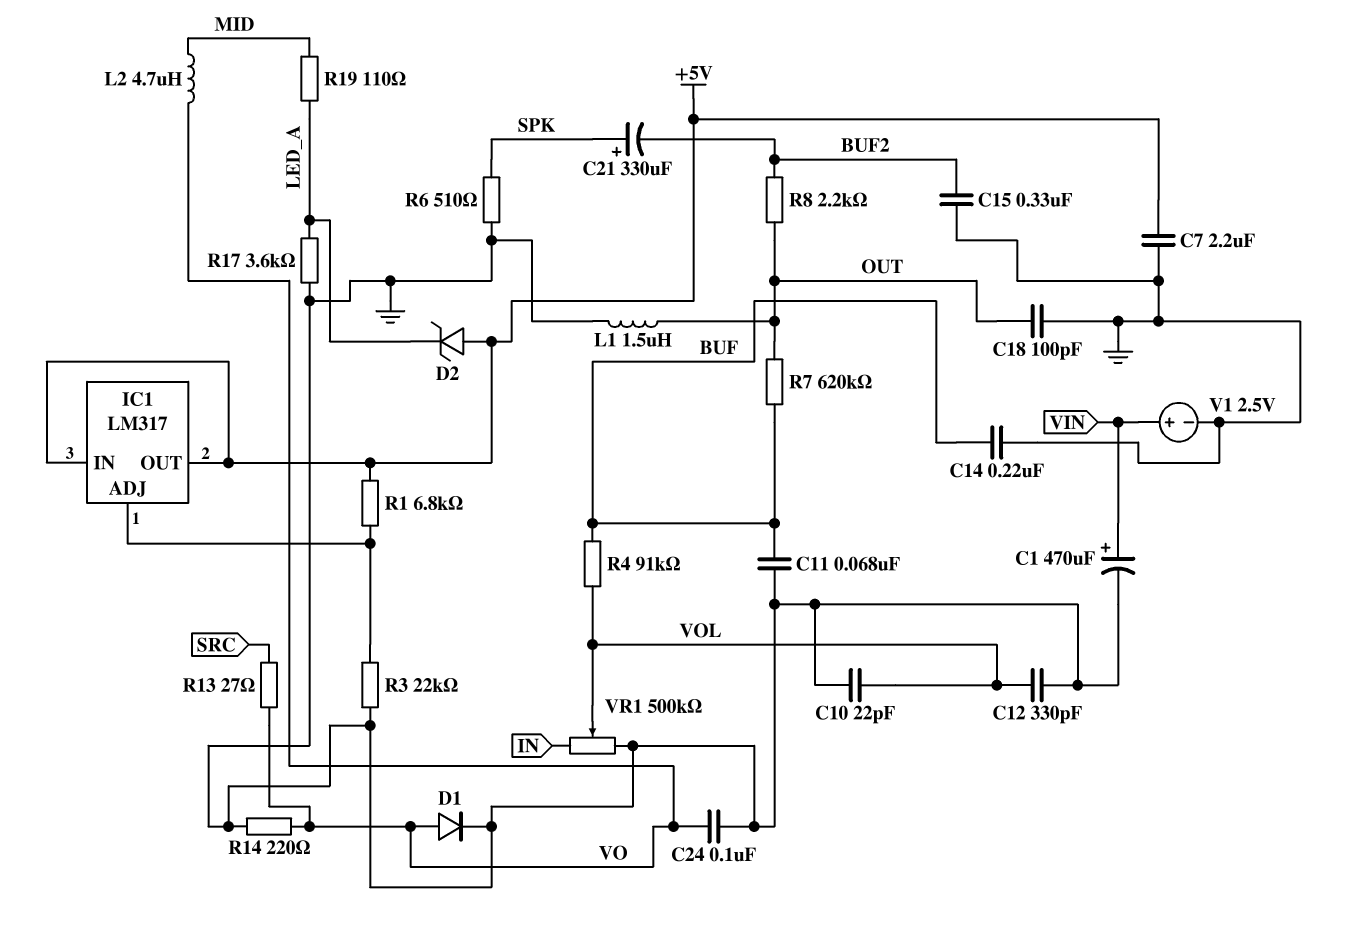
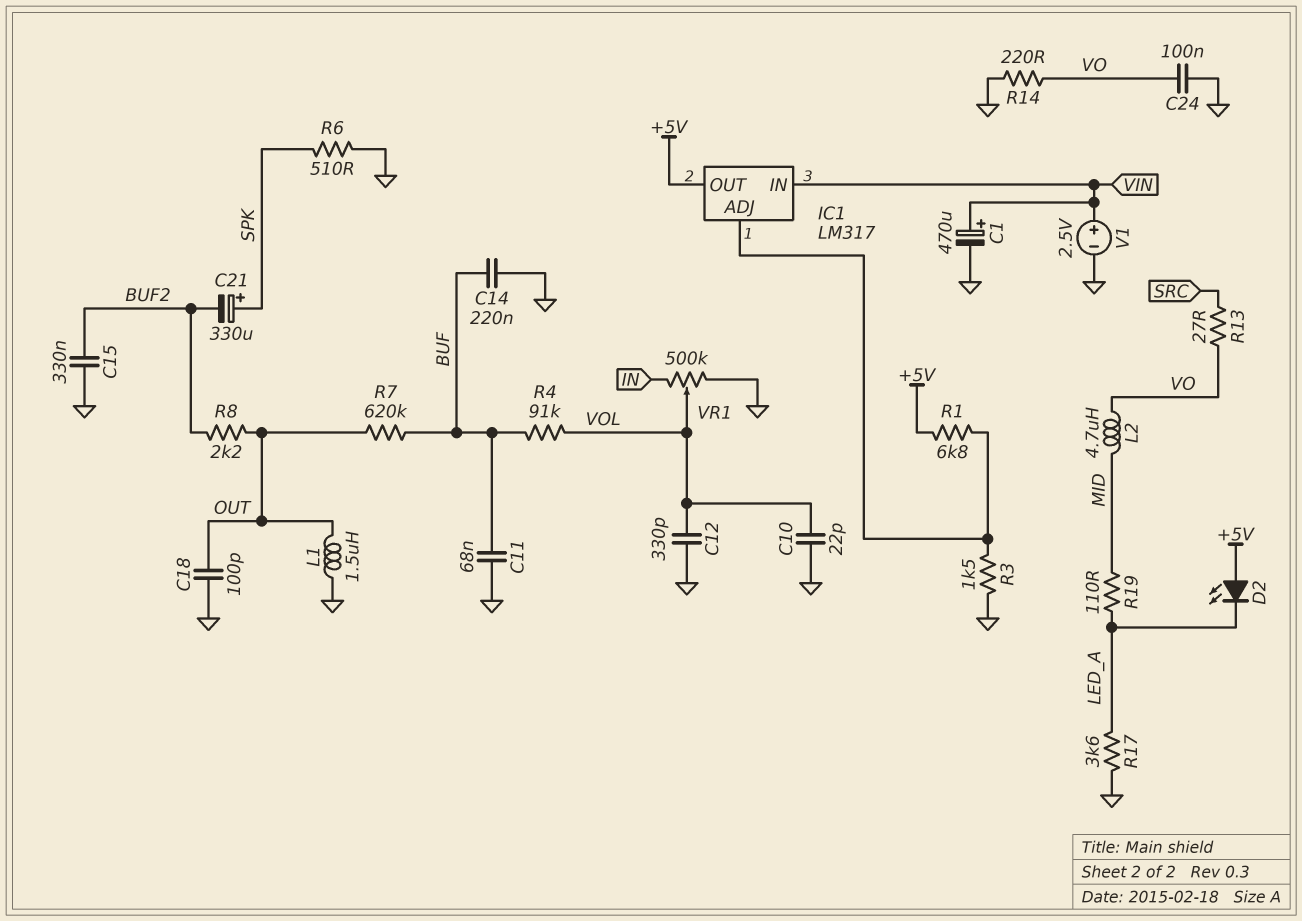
C7: 2.2uF (+5V, GND) -> none
D1: diode (A VO, K GND) -> none
D2: zener (A +5V, K LED_A) -> LED (A +5V, K LED_A)
IC1 pin IN: +5V -> VIN
R3: 22k (GND, IC1/ADJ) -> 1.5k (GND, IC1/ADJ)

